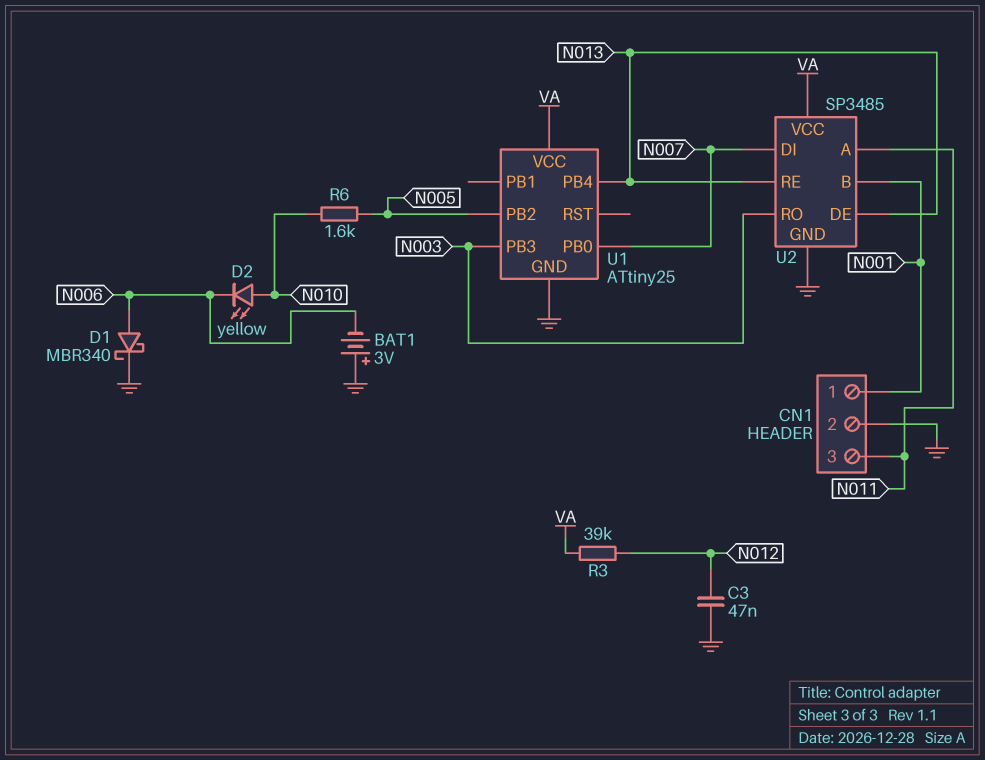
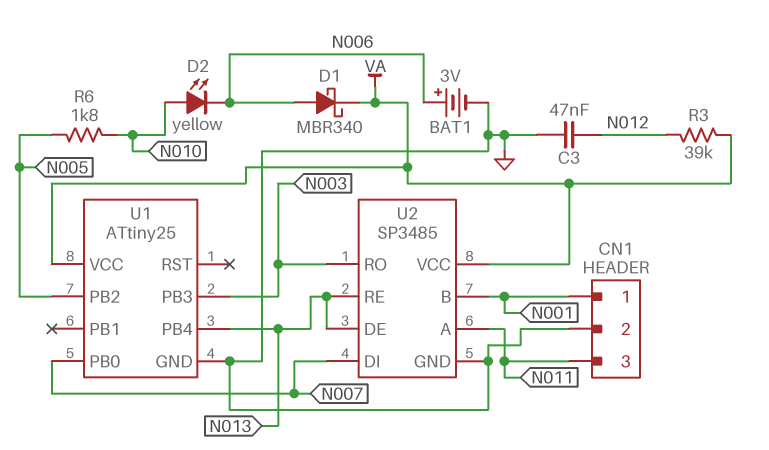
BAT1: 3V (plus GND, minus N006) -> 3V (plus N006, minus GND)
D1: schottky MBR340 (A N006, K GND) -> schottky MBR340 (A N006, K VA)
R6: 1.6k (N005, N010) -> 1.8k (N005, N010)

